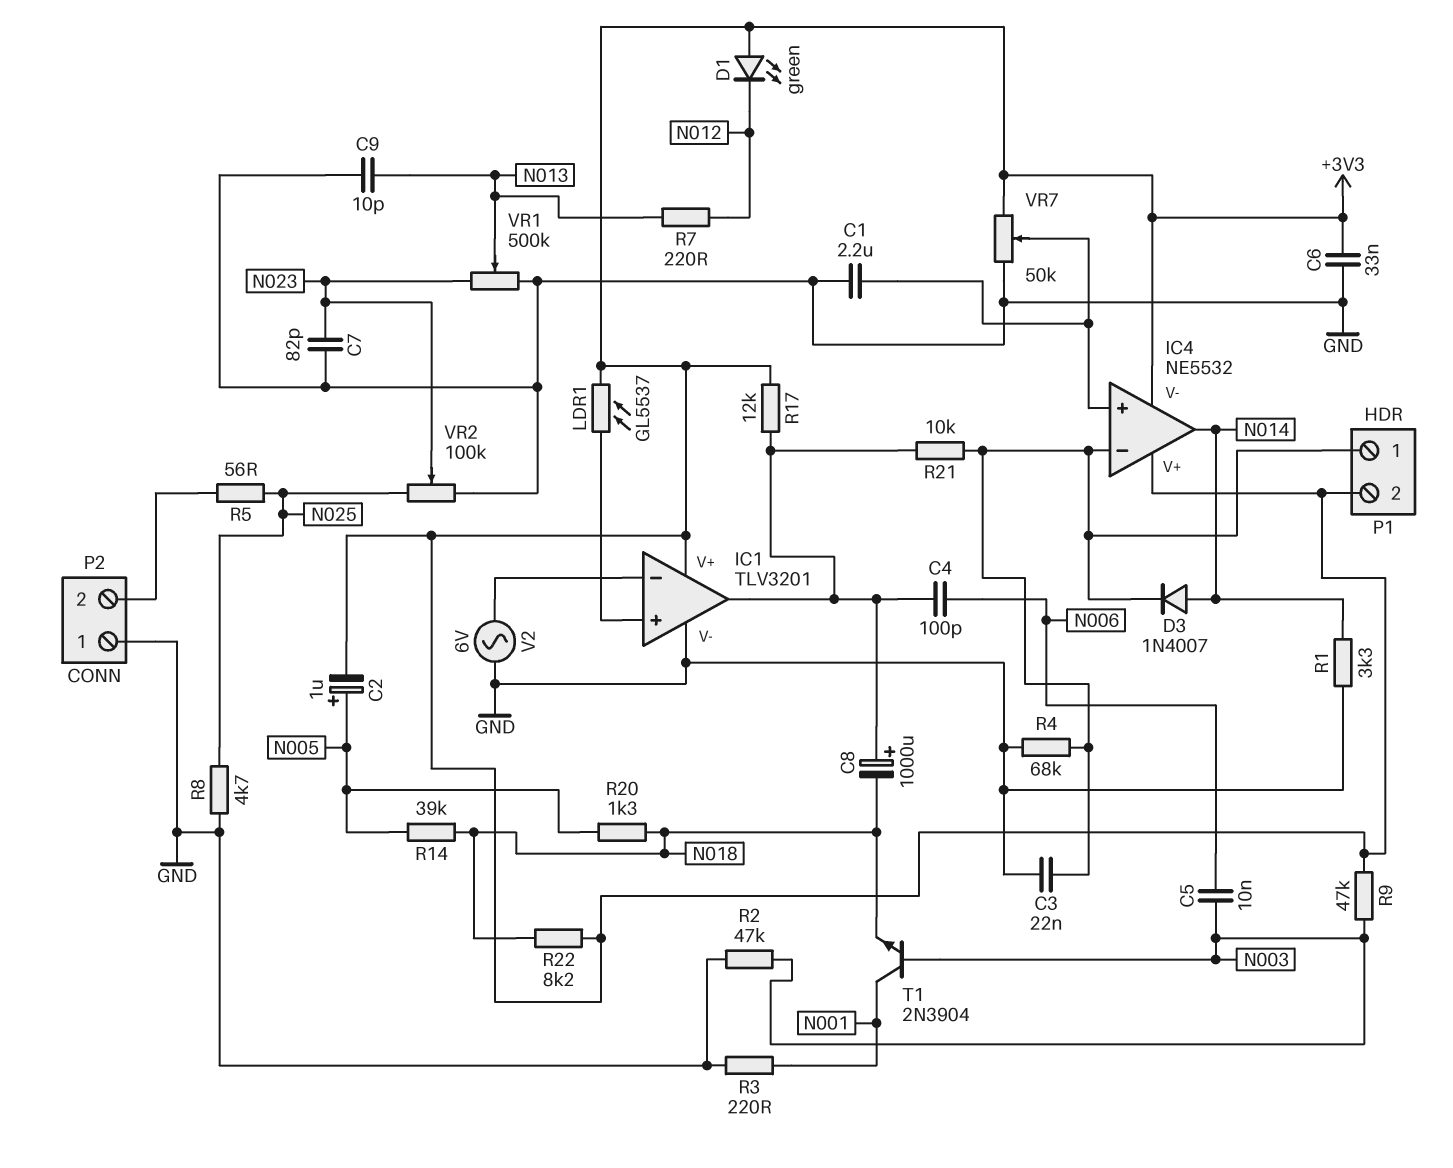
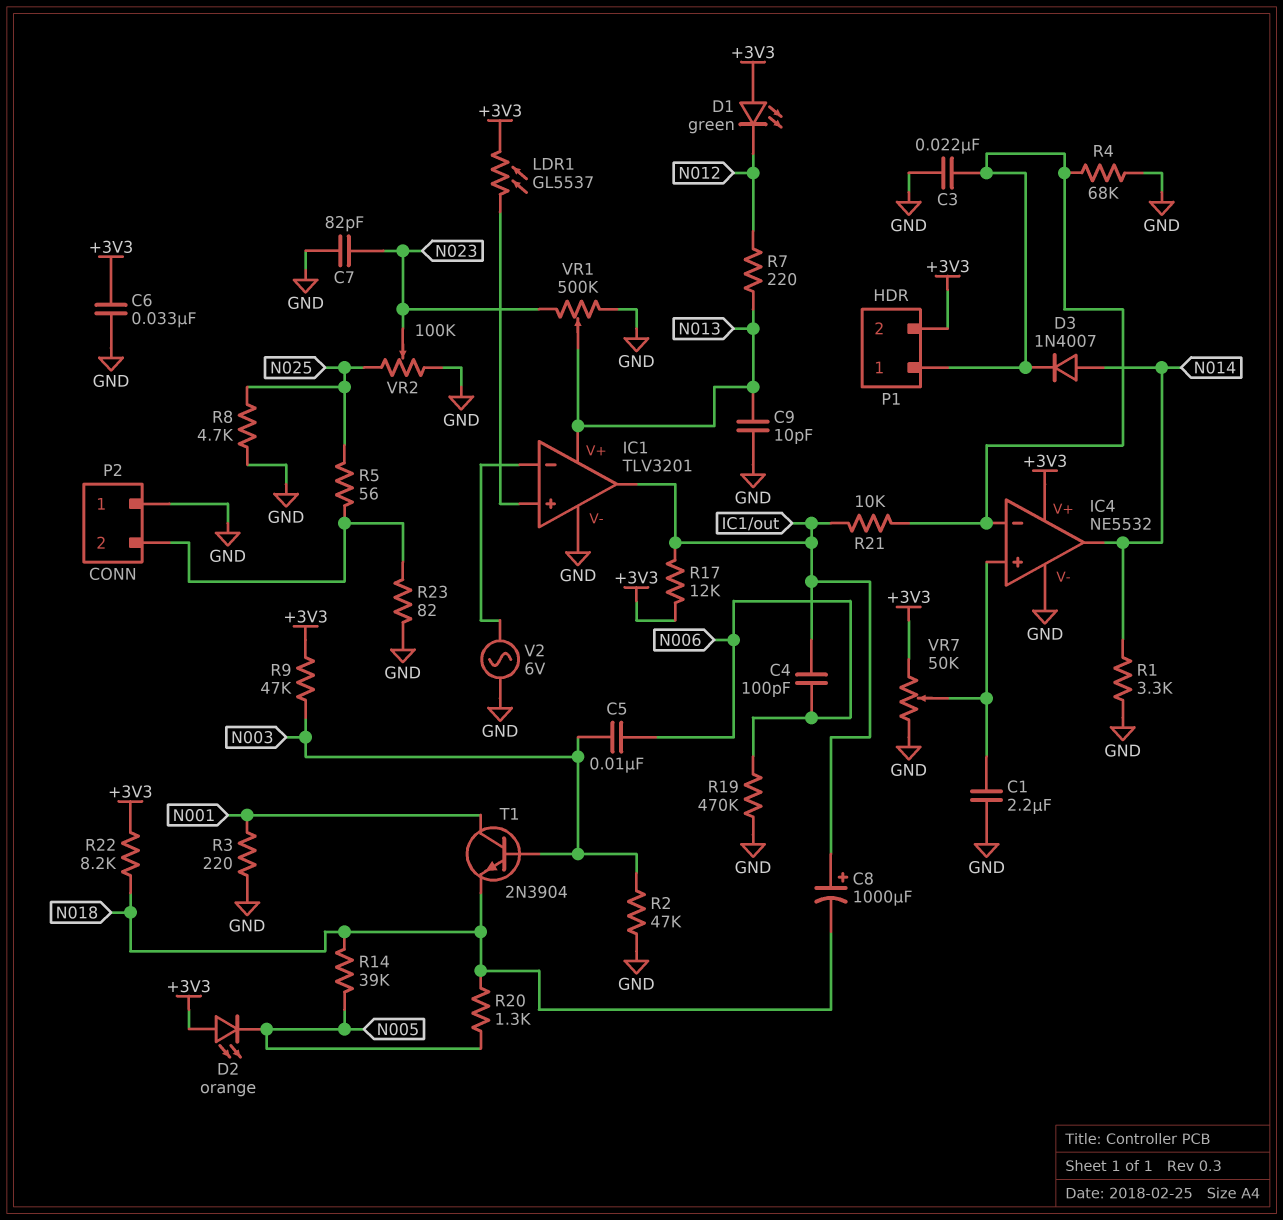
C2: 1uF (plus N005, minus +3V3) -> none
D2: none -> LED orange (A +3V3, K N005)
IC1 pin V+: +3V3 -> N013
IC4 pin V-: +3V3 -> GND
R19: none -> 470k (GND, N006)
R23: none -> 82 (GND, P2/2)

